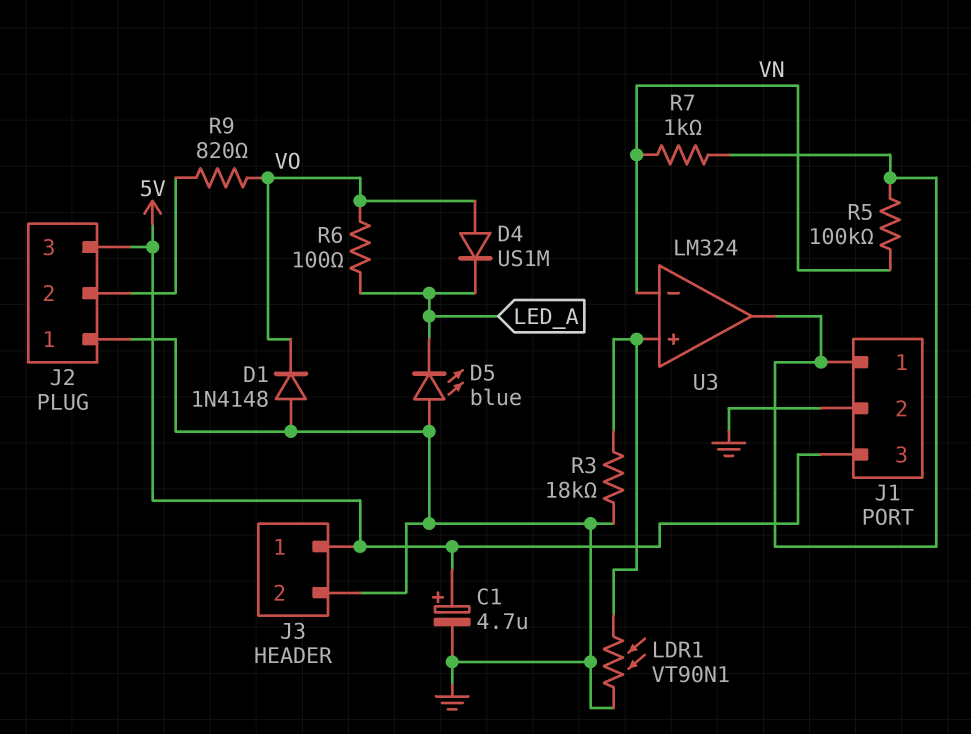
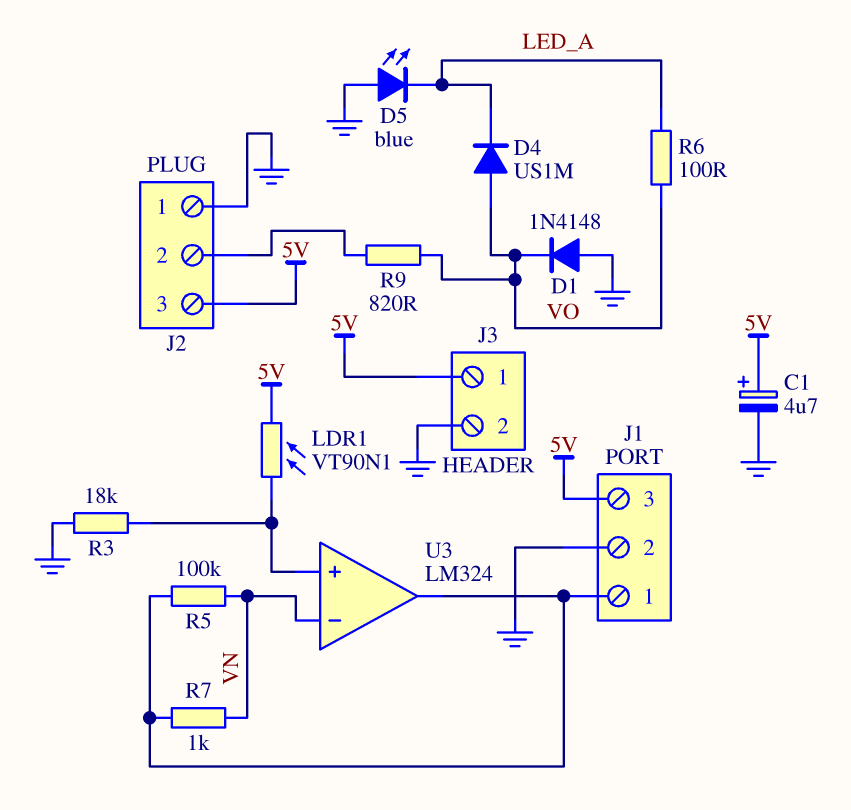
LDR1: VT90N1 (GND, U3/in+) -> VT90N1 (5V, U3/in+)

